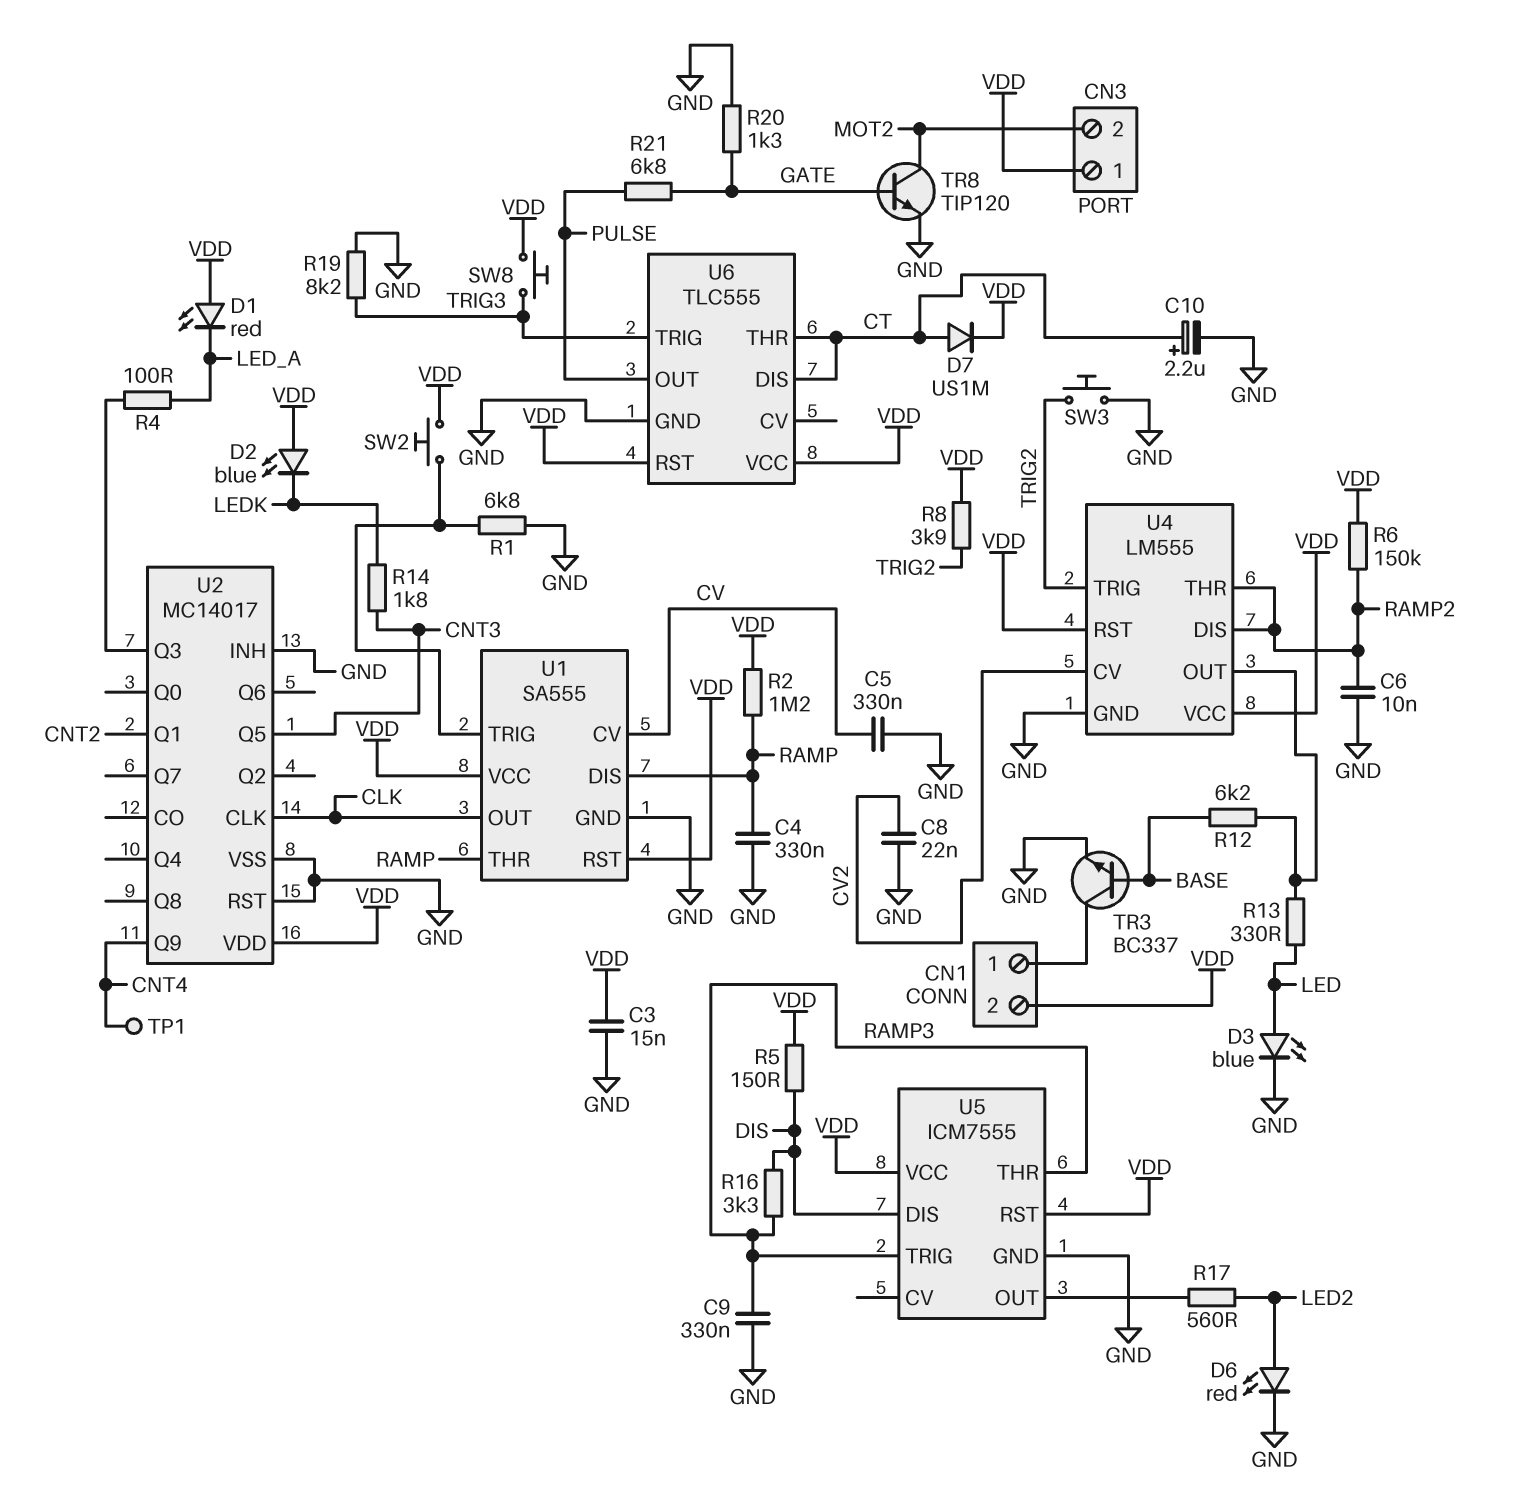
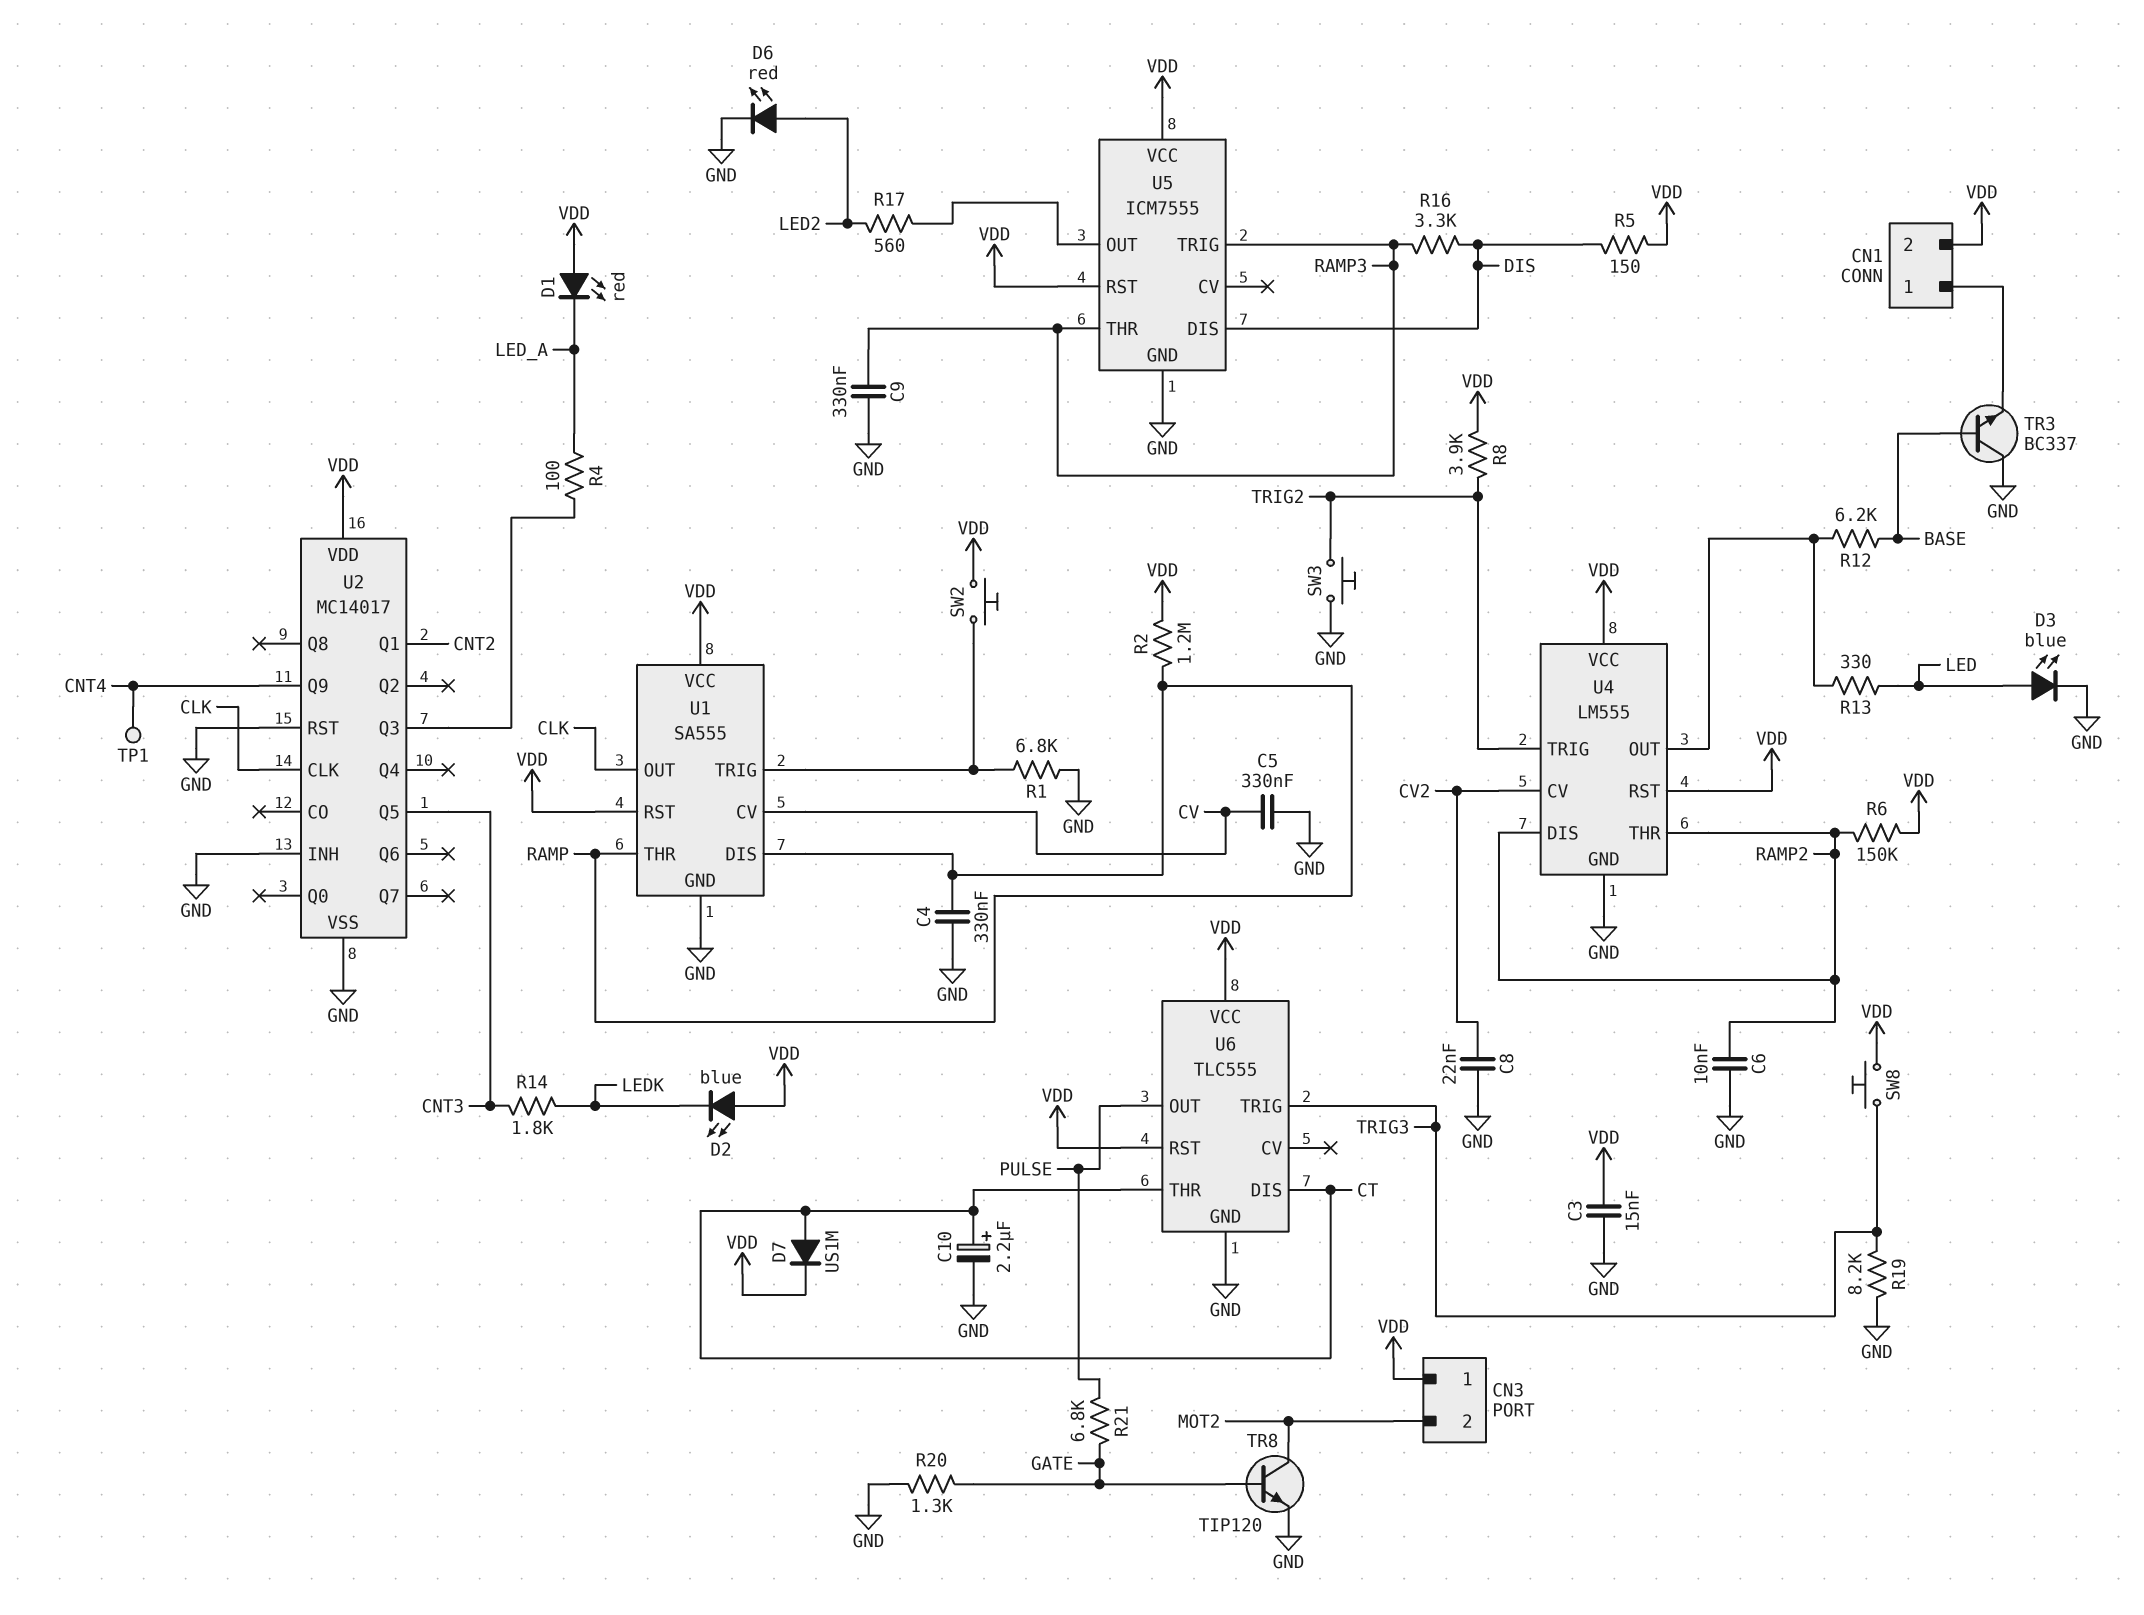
TR3: NPN BC337 (B BASE, C CN1/1, E GND) -> NPN BC337 (B BASE, C GND, E CN1/1)

